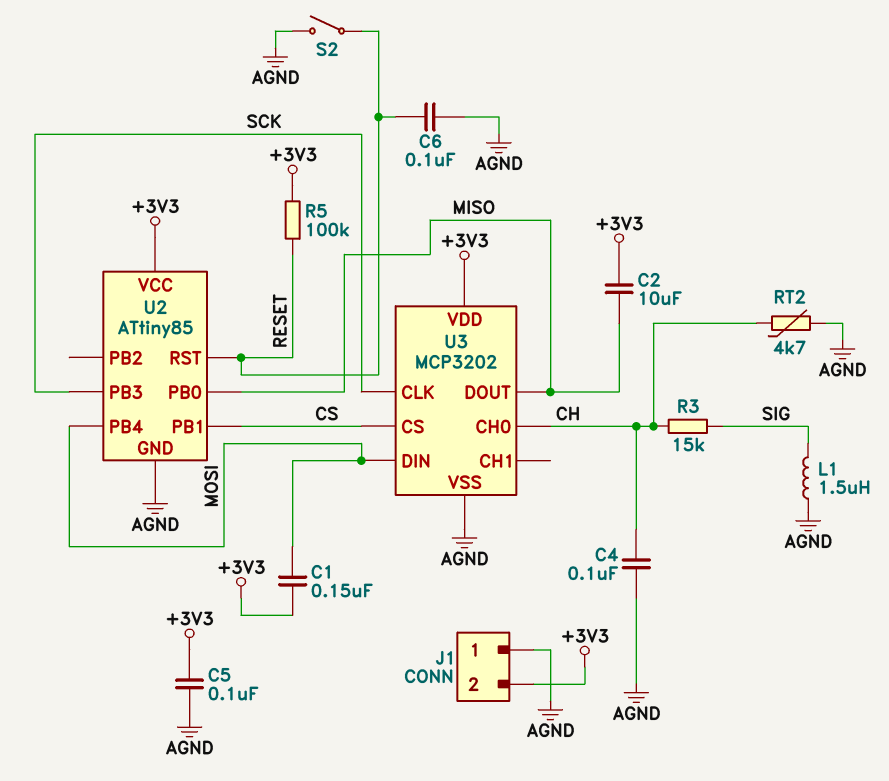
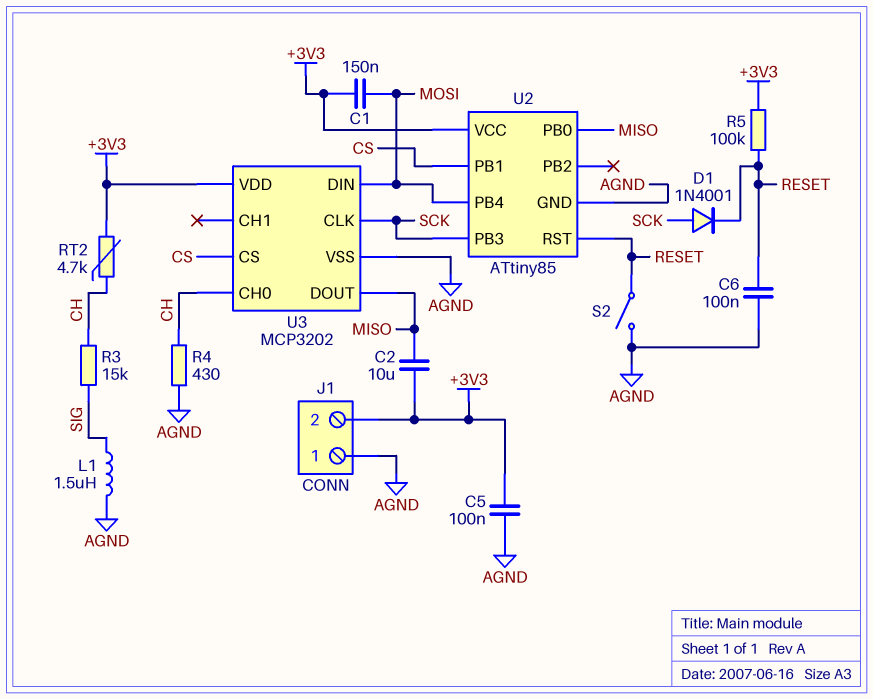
C4: 100nF (AGND, CH) -> none
D1: none -> diode 1N4001 (A SCK, K RESET)
R4: none -> 430 (AGND, CH)
RT2: 4.7k (AGND, CH) -> 4.7k (+3V3, CH)

